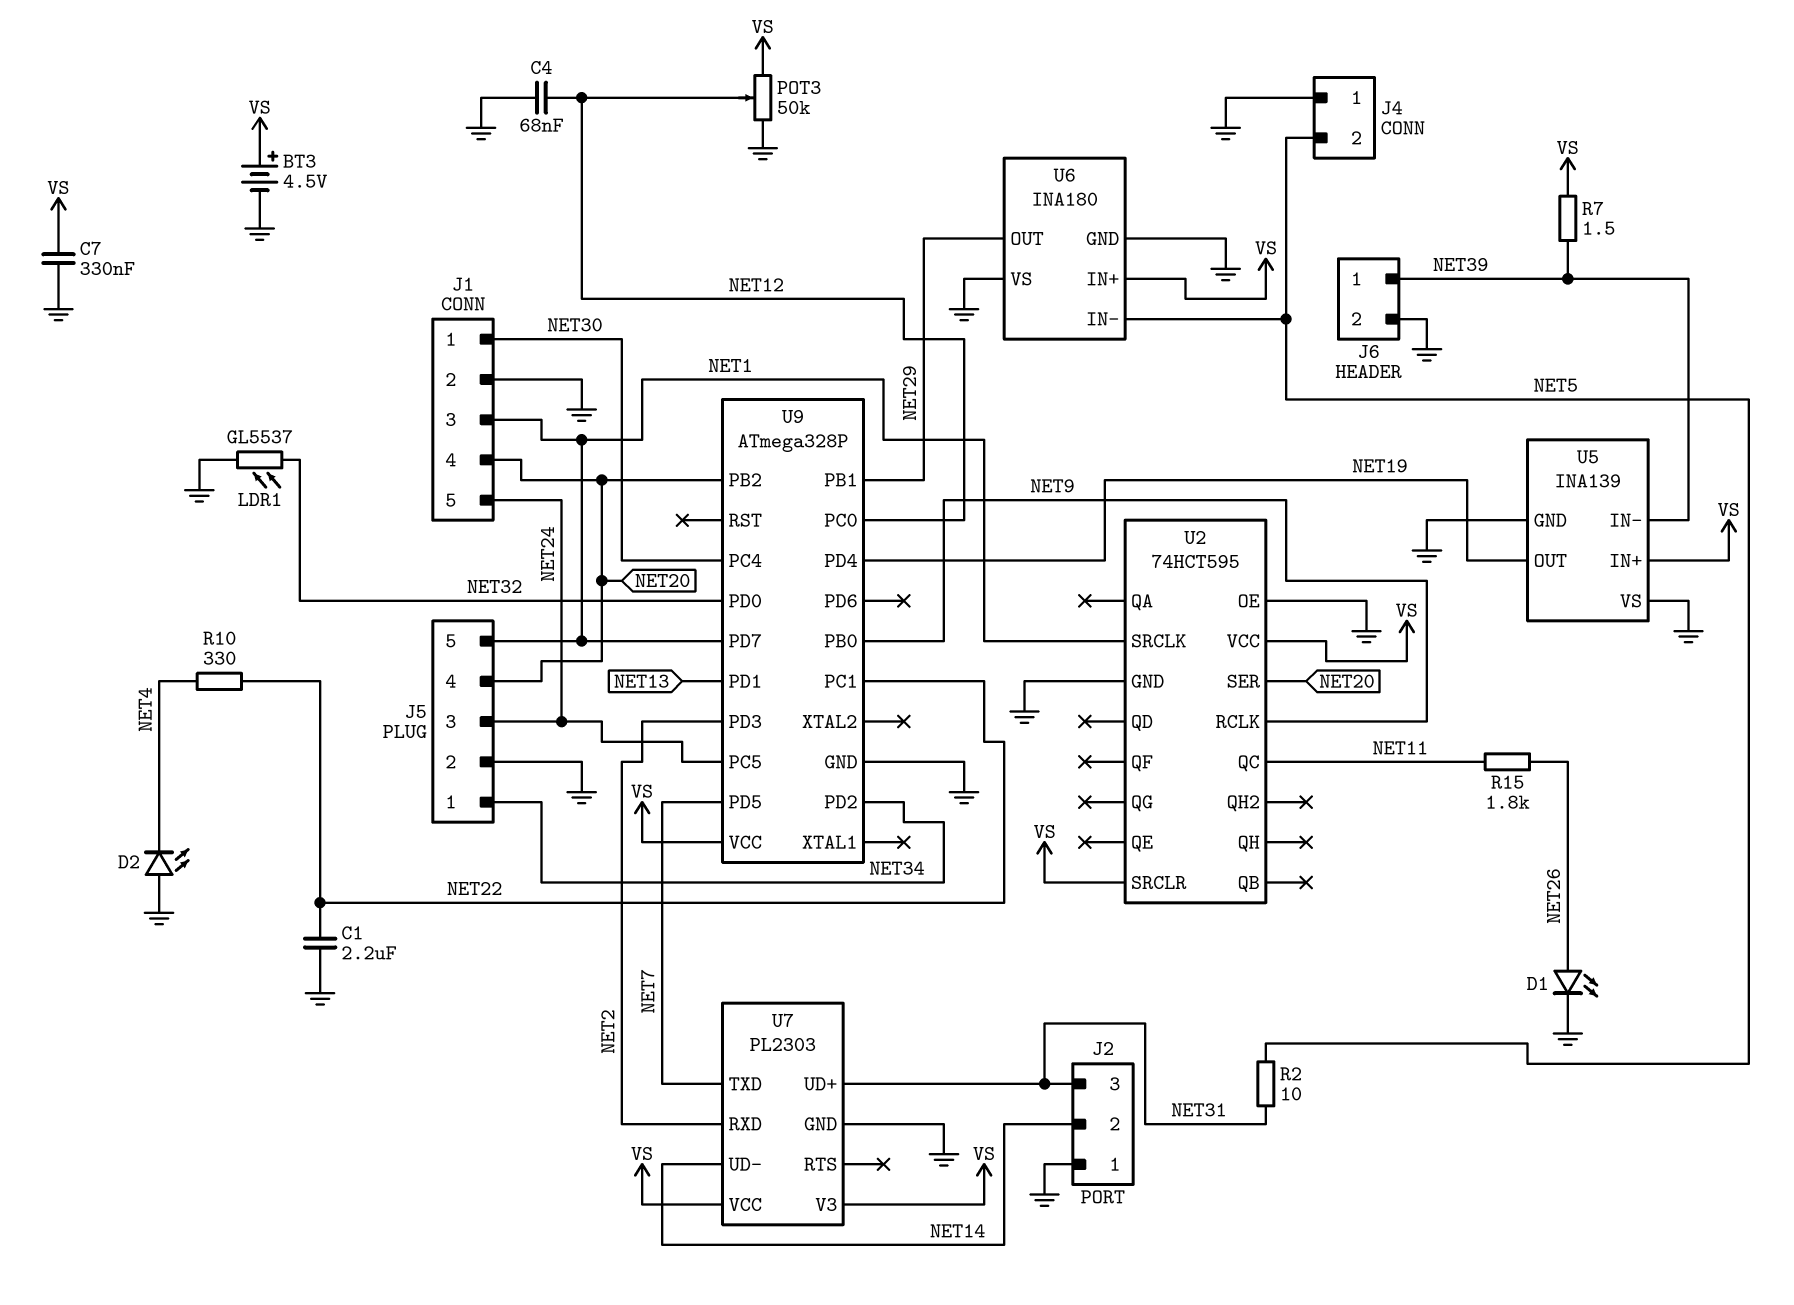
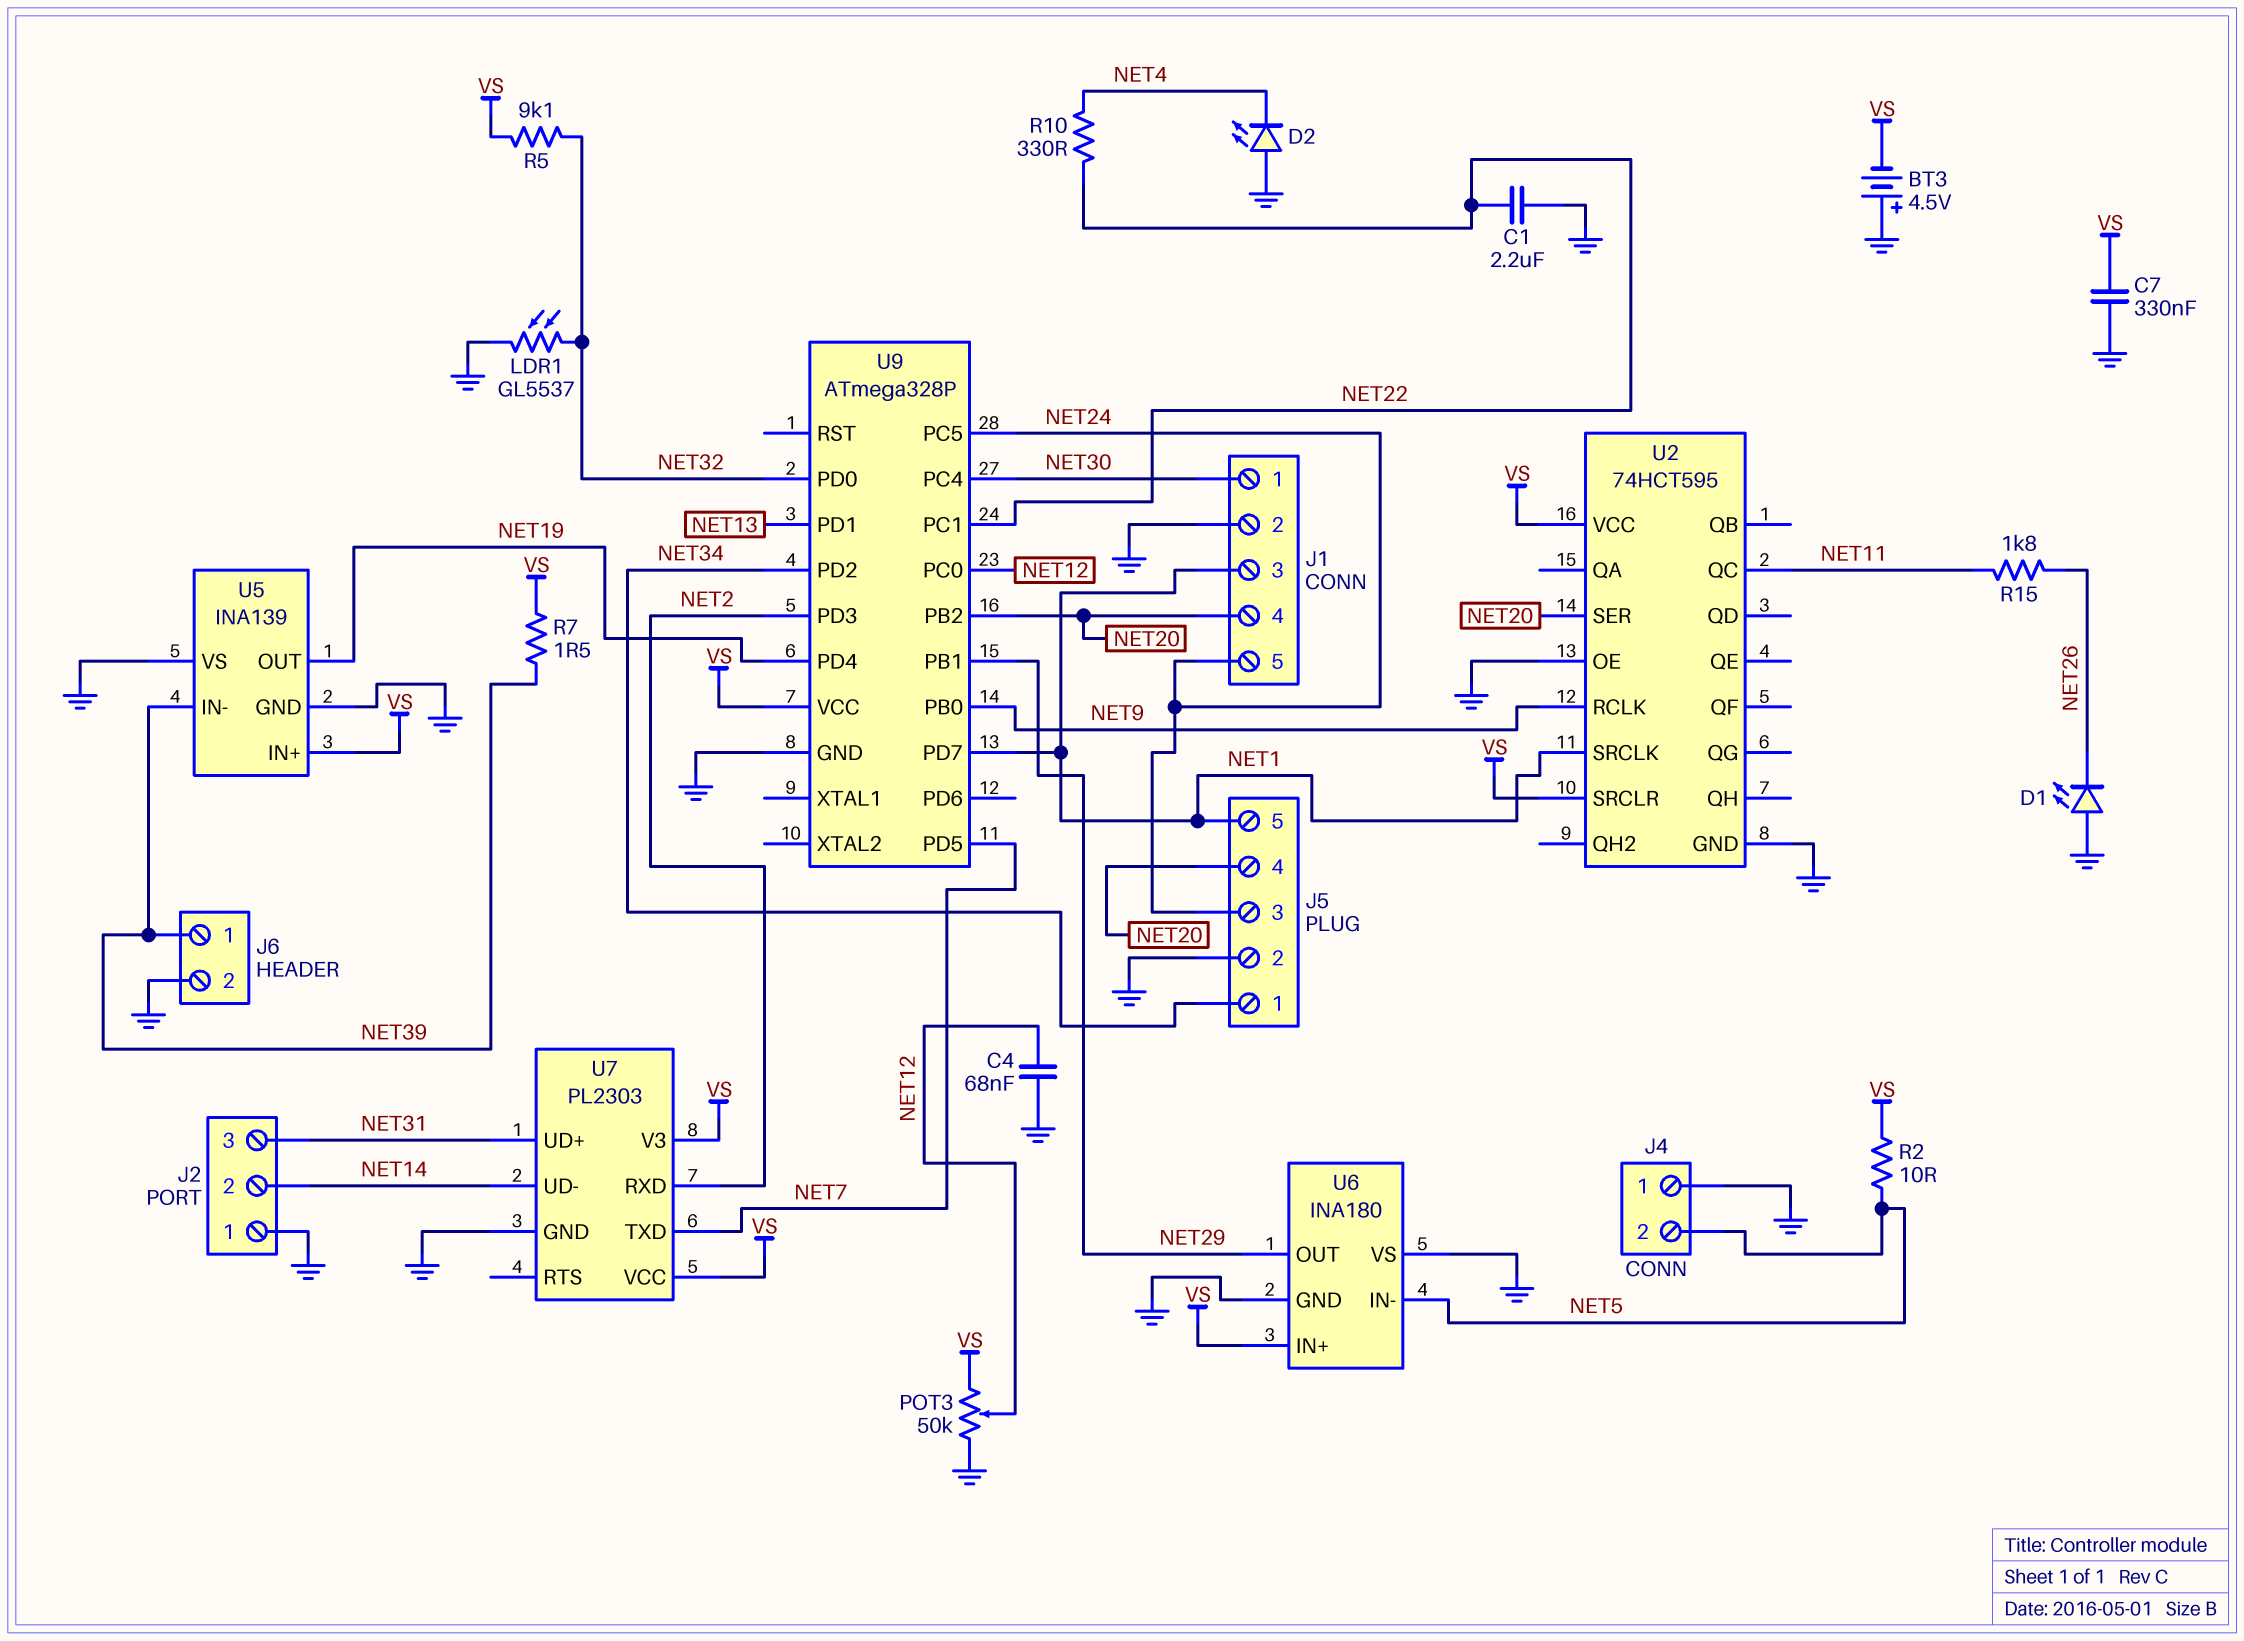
BT3: 4.5V (plus VS, minus GND) -> 4.5V (plus GND, minus VS)
D1: LED (A NET26, K GND) -> LED (A GND, K NET26)
R2: 10 (NET5, NET31) -> 10 (NET5, VS)
R5: none -> 9.1k (NET32, VS)

